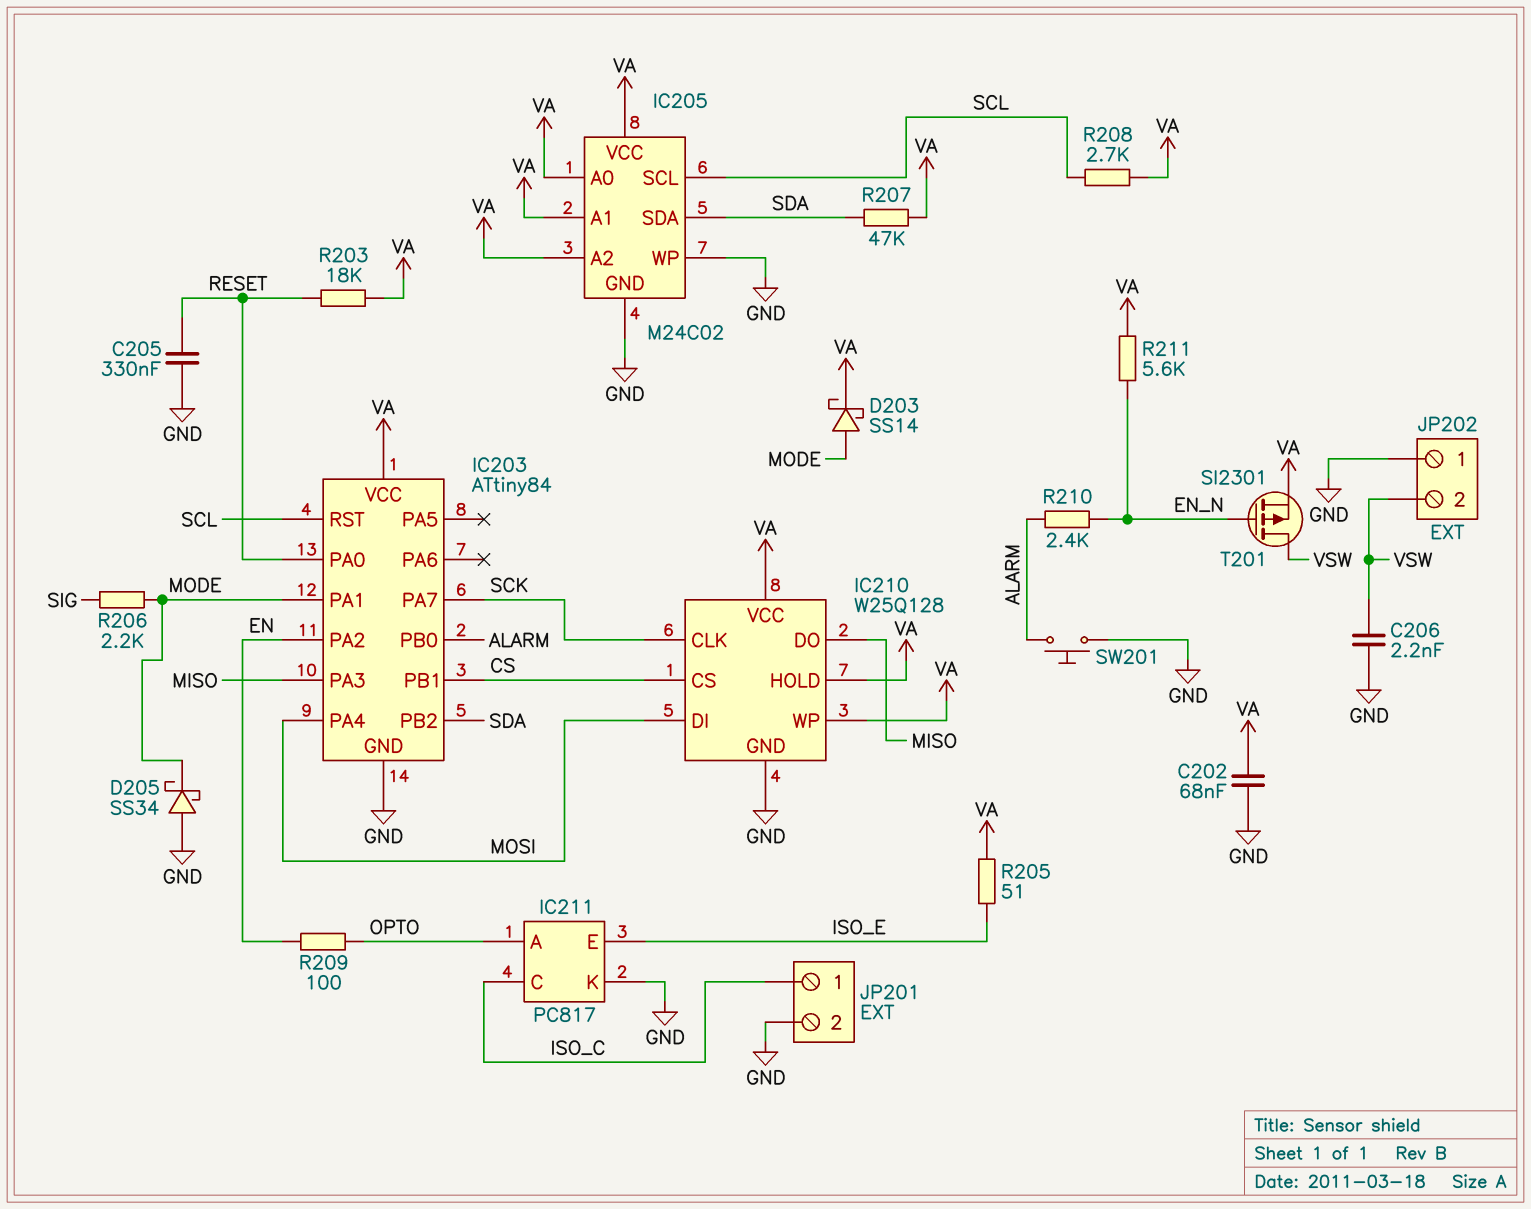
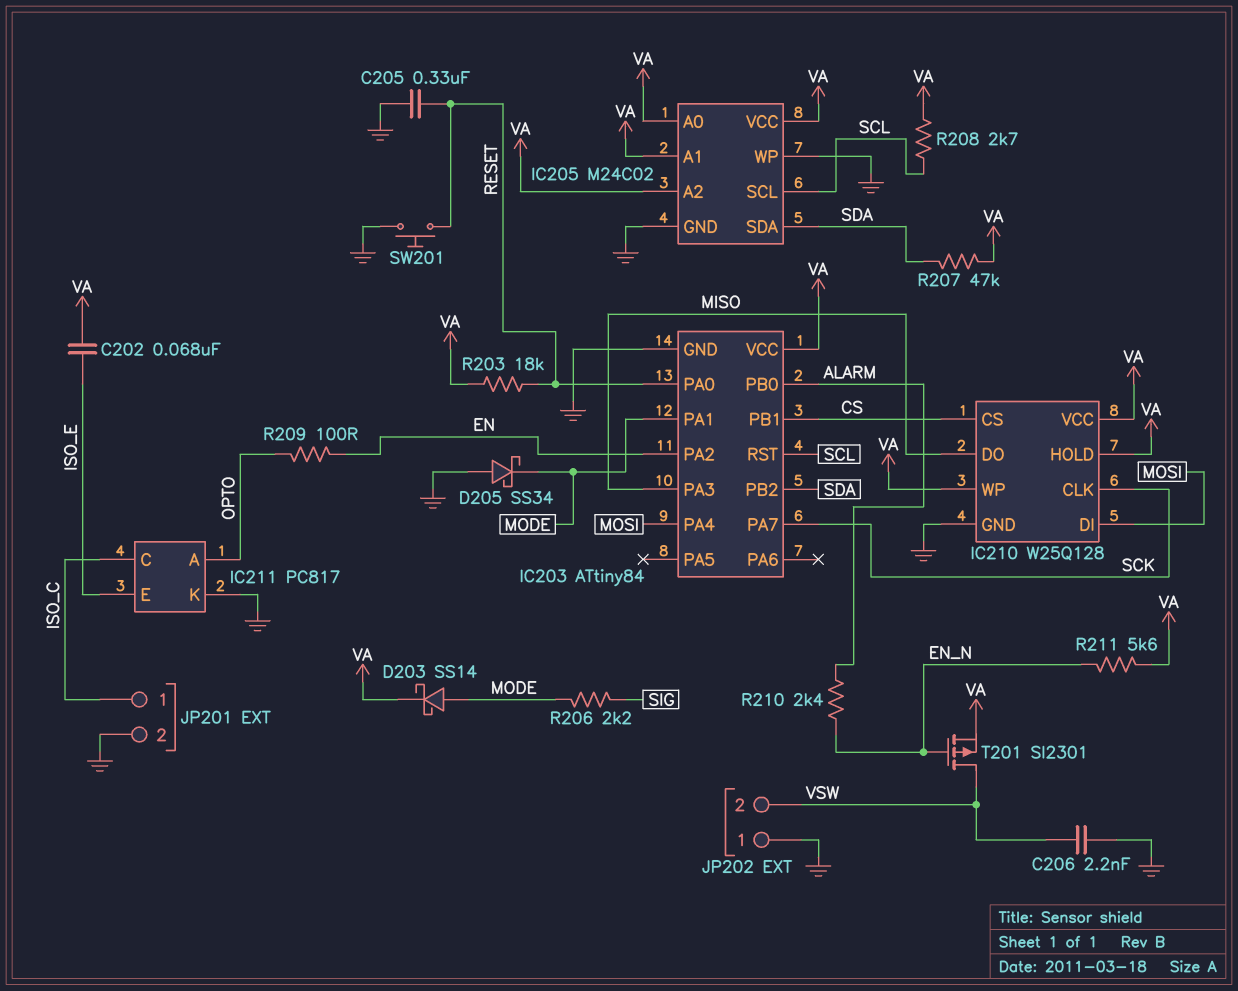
C202: 68nF (GND, VA) -> 68nF (ISO_E, VA)
R205: 51 (ISO_E, VA) -> none
SW201: button (ALARM, GND) -> button (GND, RESET)

